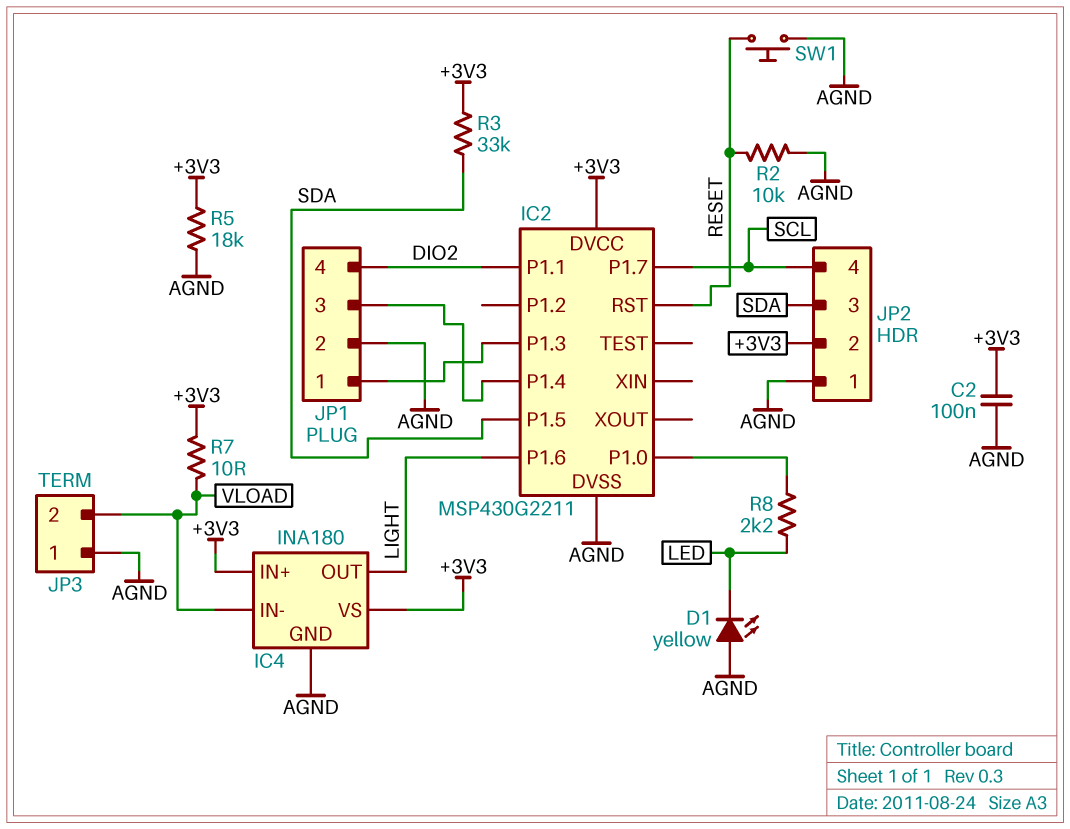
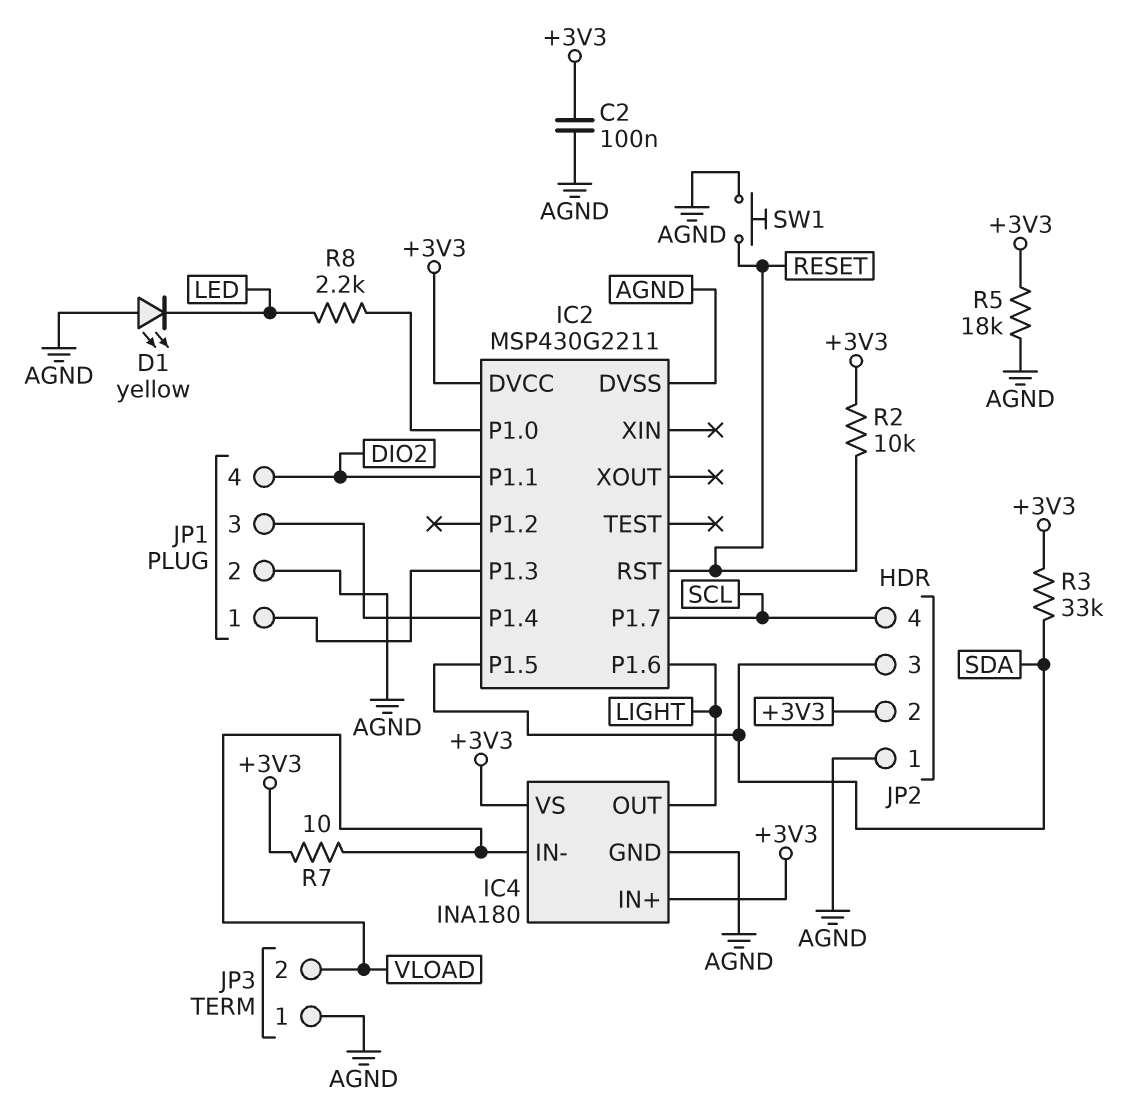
R2: 10k (AGND, RESET) -> 10k (+3V3, RESET)

